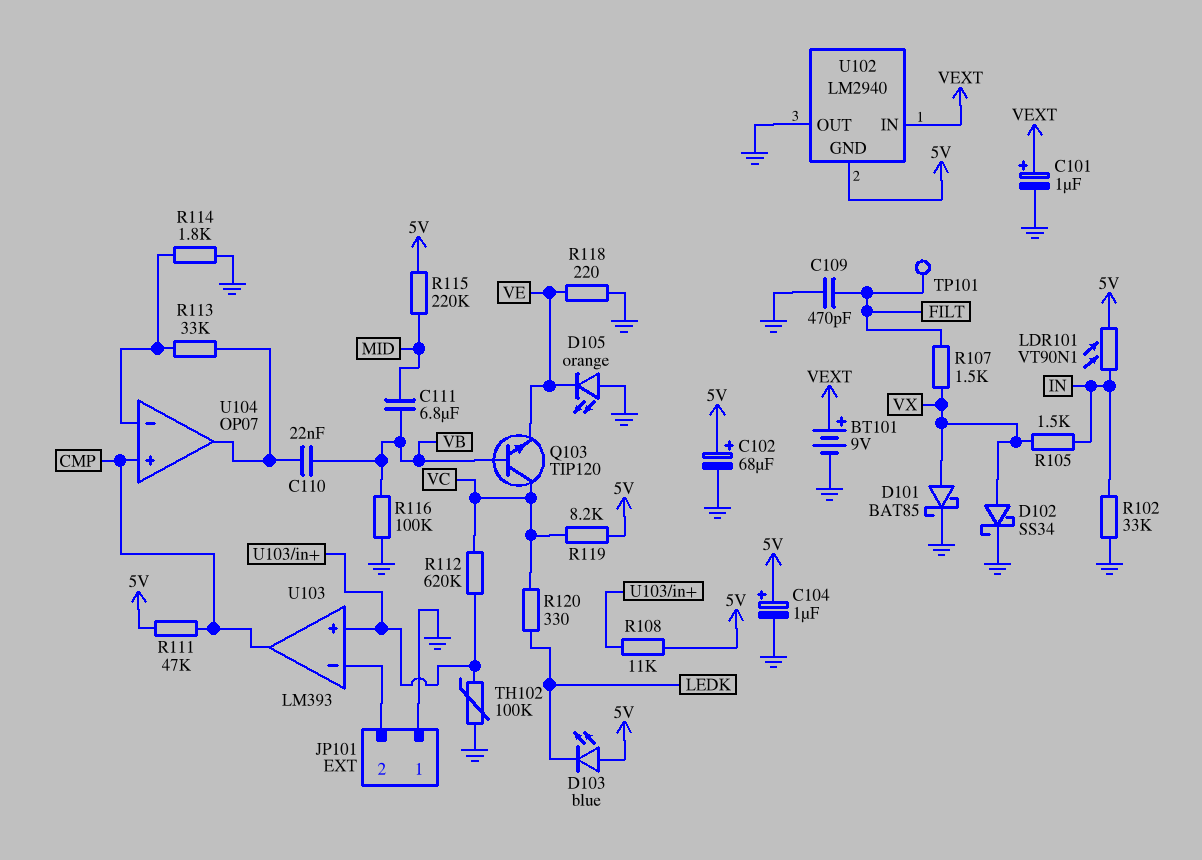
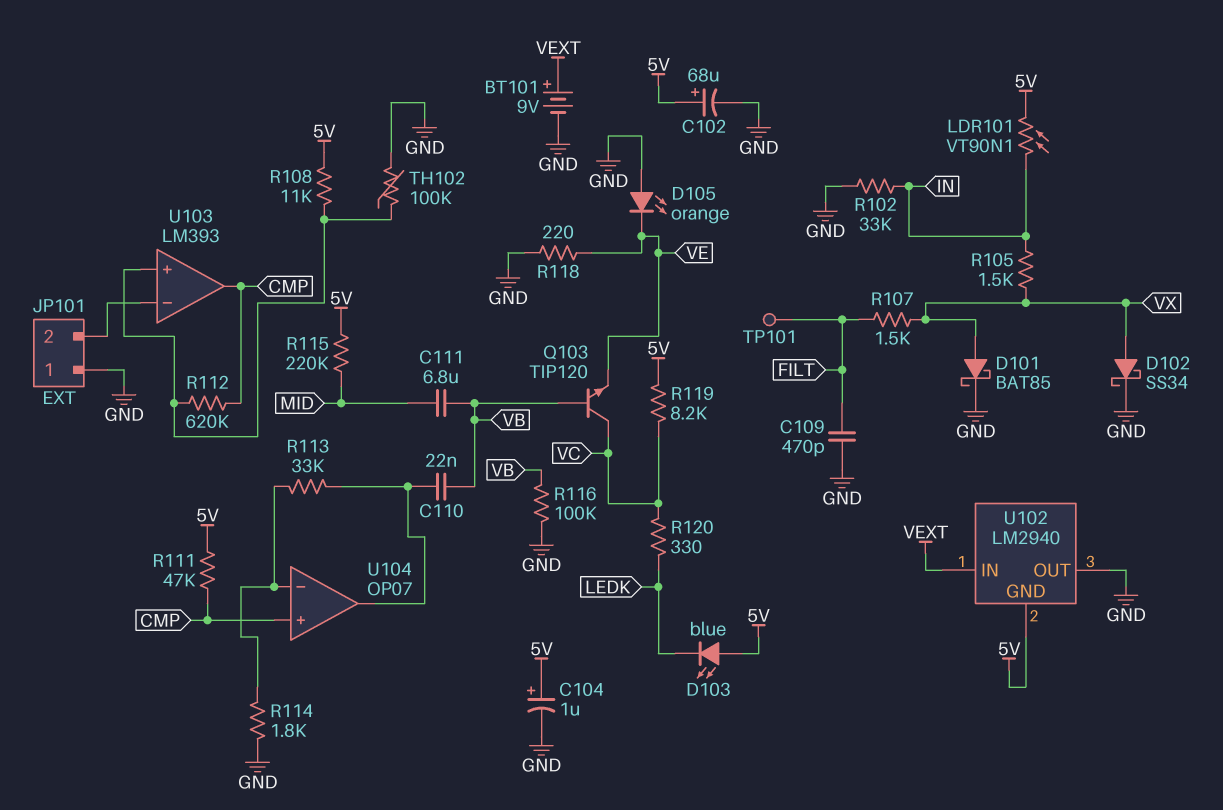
C101: 1uF (plus VEXT, minus GND) -> none
R112: 620k (U103/in+, VC) -> 620k (CMP, U103/in+)

